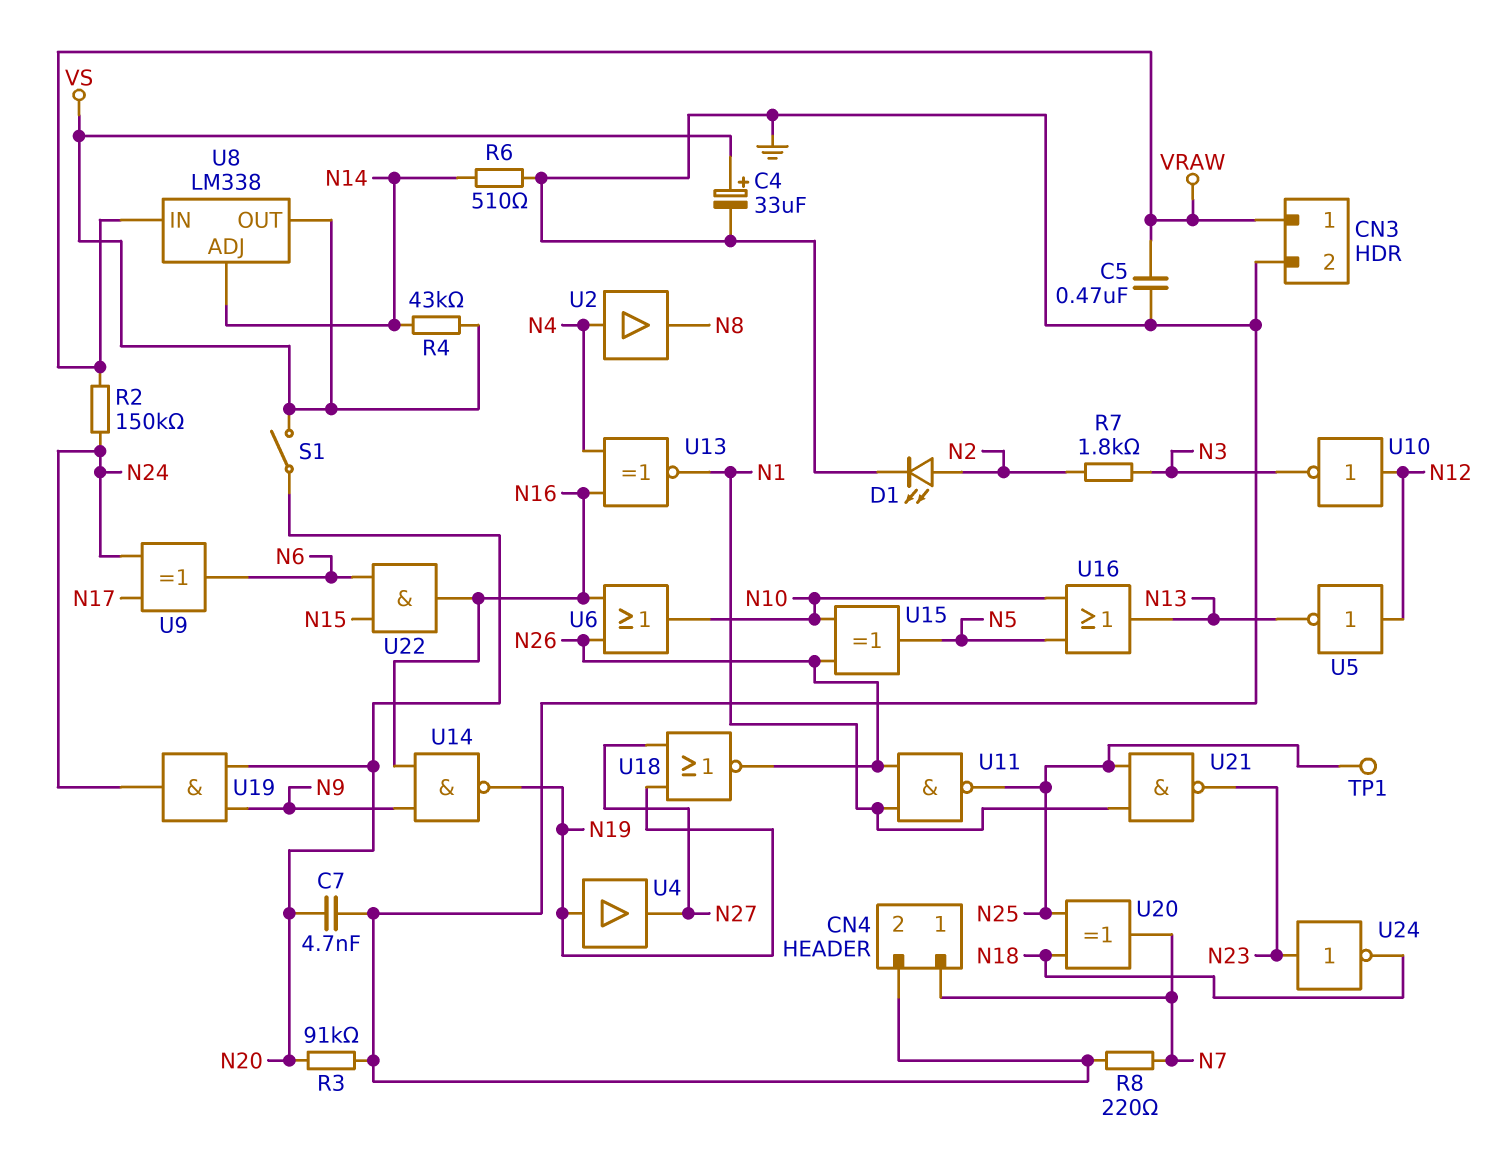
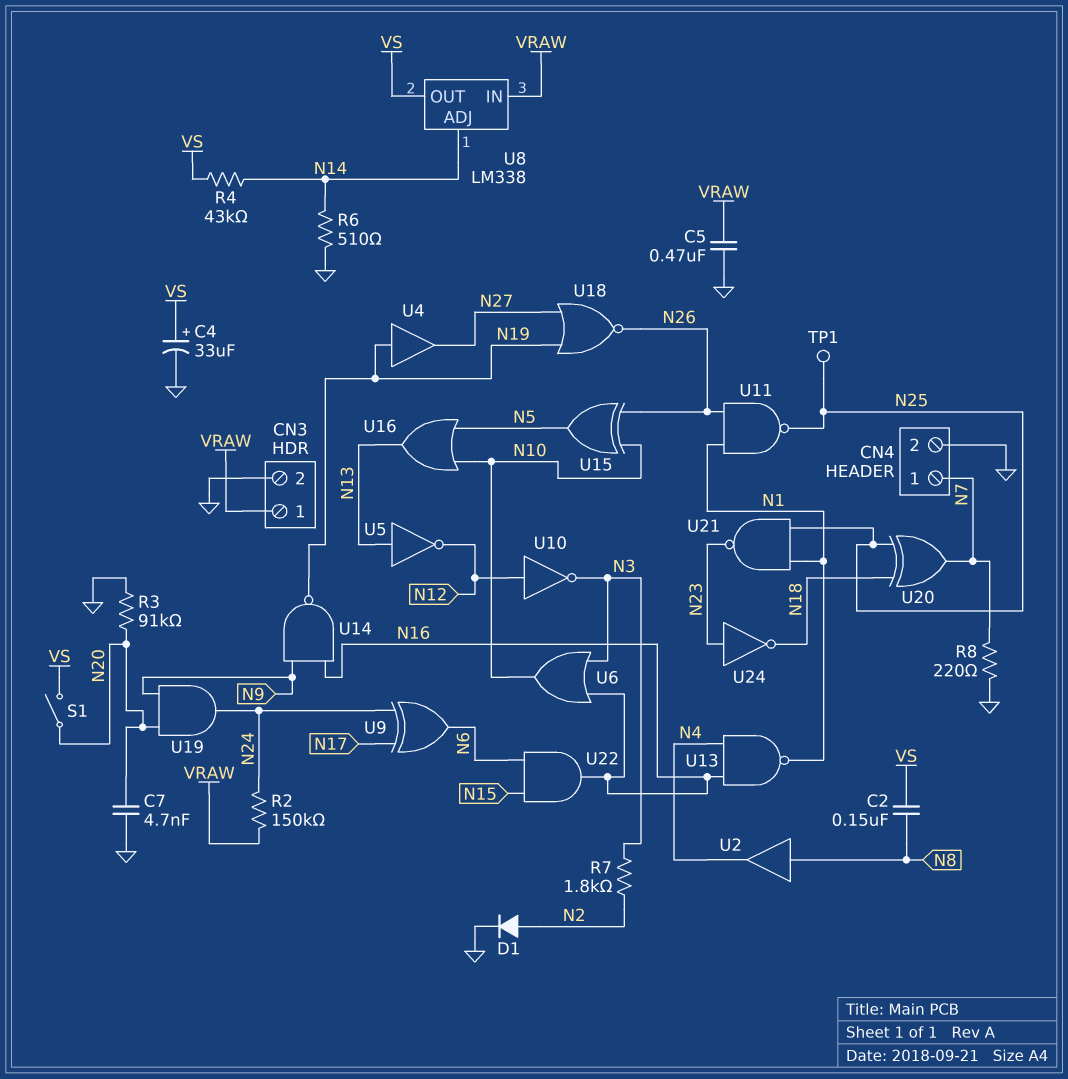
C2: none -> 150nF (N8, VS)
D1: LED (A N2, K GND) -> diode (A N2, K GND)
U2: buffer (in N4, out N8) -> buffer (in N8, out N4)
U5: NOT (in N12, out N13) -> NOT (in N13, out N12)
U6: OR (in N16, in N26, out N10) -> OR (in N3, in N16, out N10)
U13: XNOR (in N4, in N16, out N1) -> NAND (in N4, in N16, out N1)

